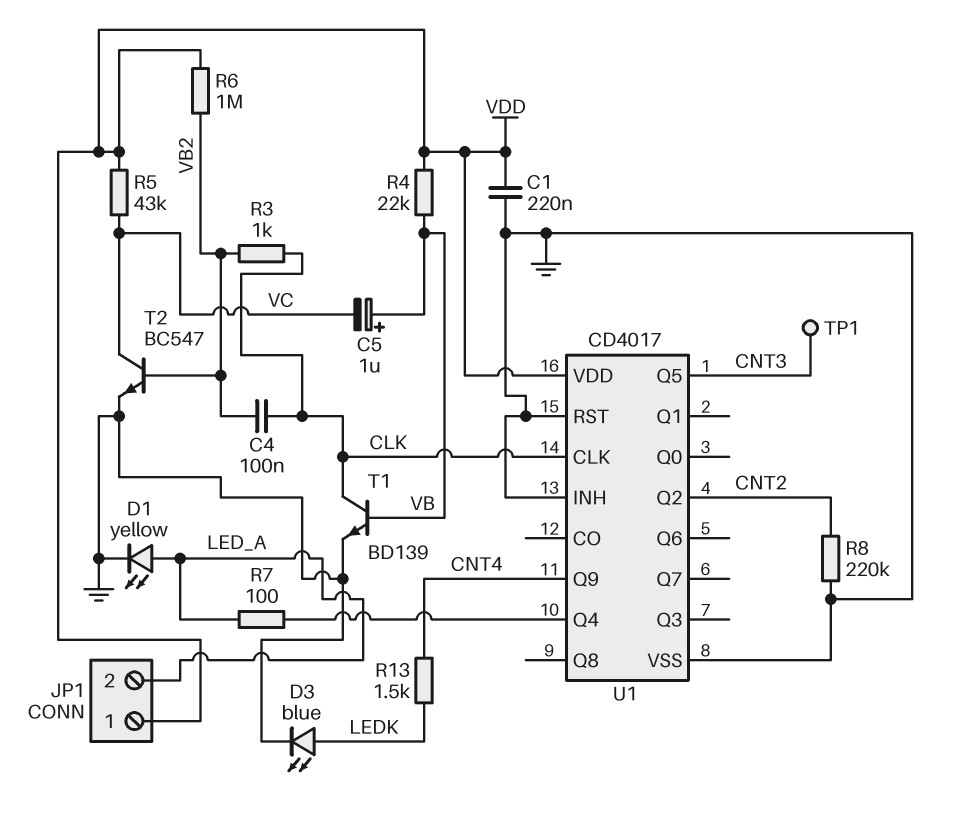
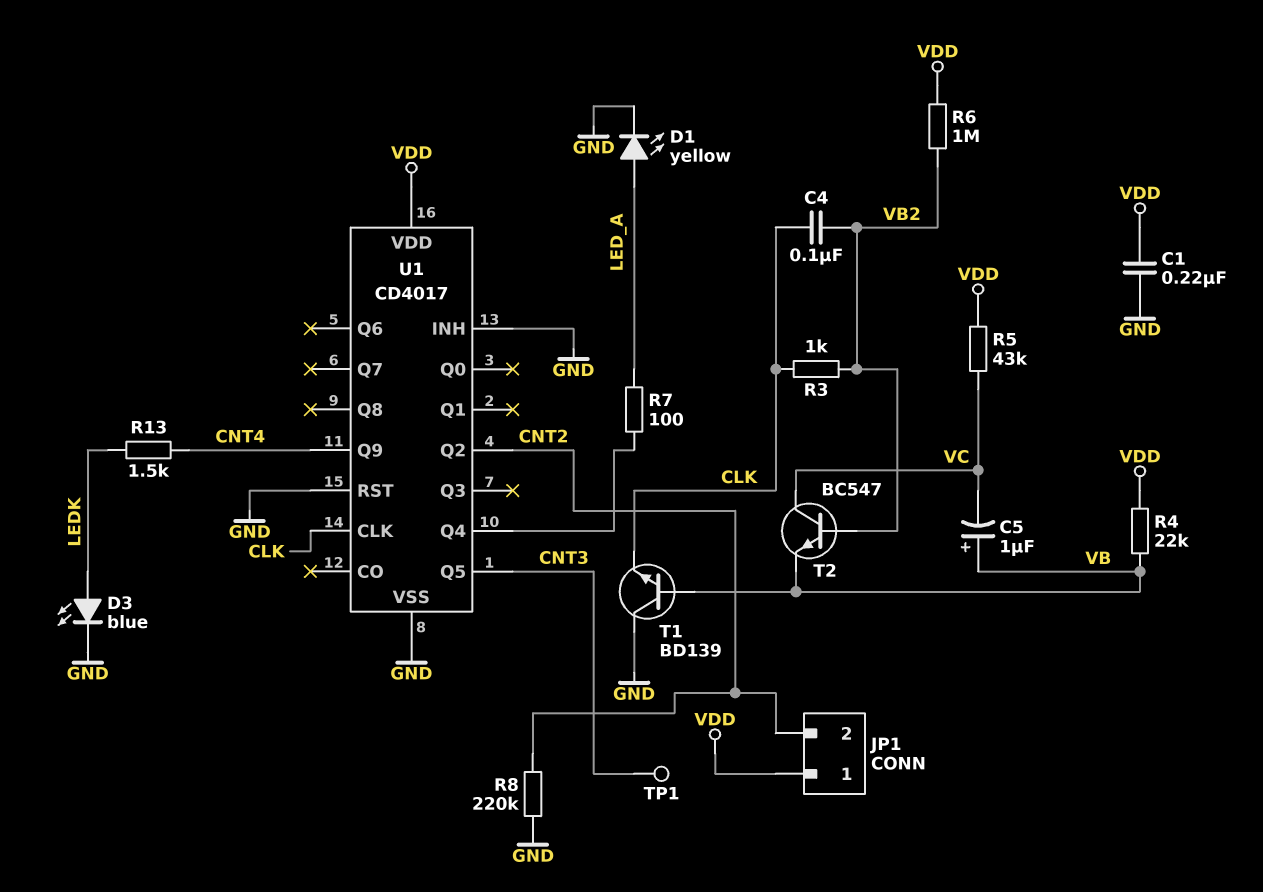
JP1 pin 2: LED_A -> CNT2
T1: NPN BD139 (B VB, C CLK, E GND) -> NPN BD139 (B VB, C GND, E CLK)
T2: NPN BC547 (B VB2, C VC, E GND) -> NPN BC547 (B VB2, C VC, E VB)

